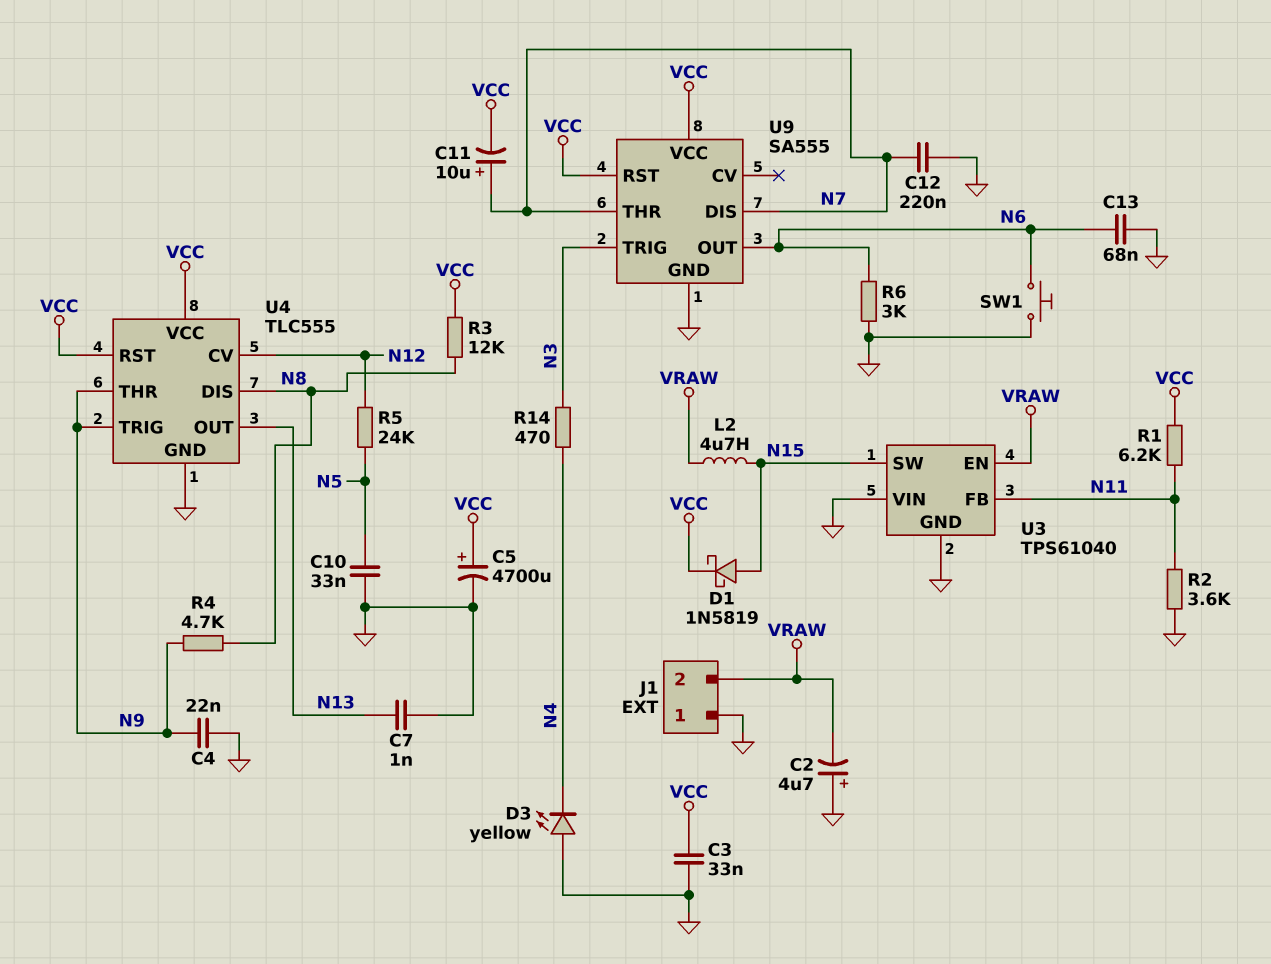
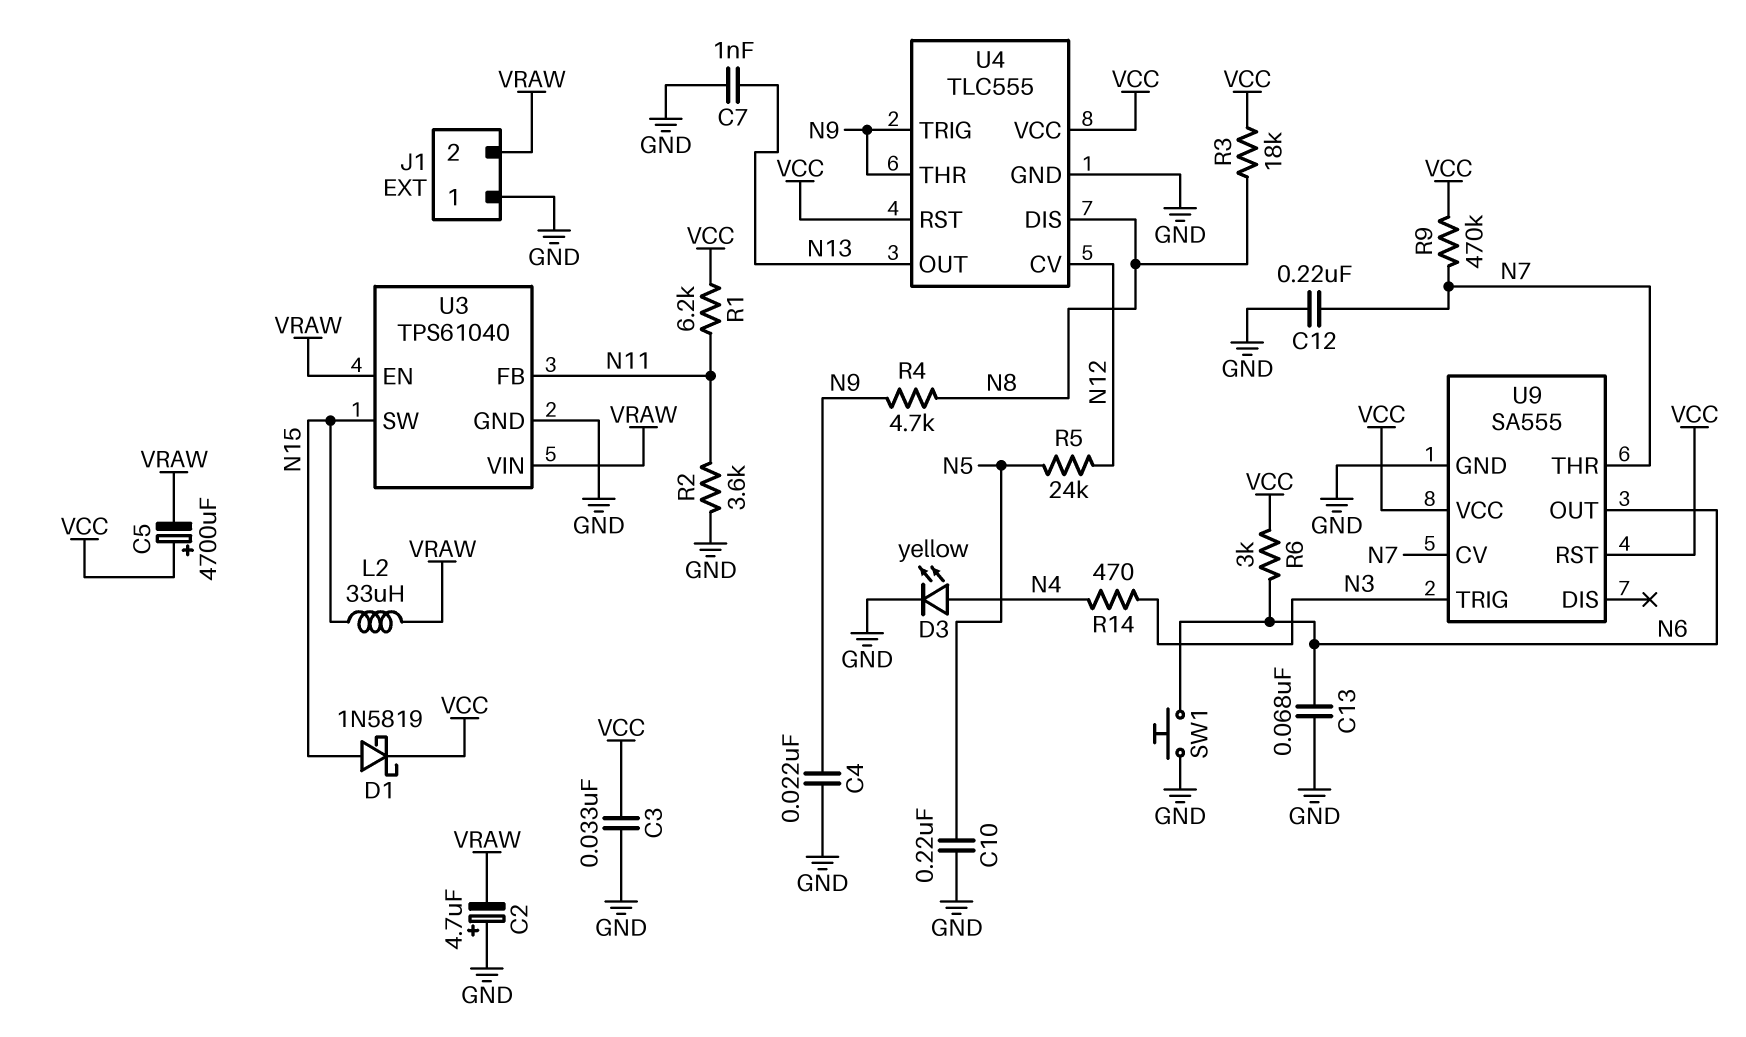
C5: 4700uF (plus VCC, minus GND) -> 4700uF (plus VCC, minus VRAW)
C10: 33nF (GND, N5) -> 220nF (GND, N5)
C11: 10uF (plus N7, minus VCC) -> none
D3: LED yellow (A GND, K N4) -> LED yellow (A N4, K GND)
L2: 4.7uH (N15, VRAW) -> 33uH (N15, VRAW)
R3: 12k (N8, VCC) -> 18k (N8, VCC)
R6: 3k (GND, N6) -> 3k (N6, VCC)
R9: none -> 470k (N7, VCC)
U3 pin VIN: GND -> VRAW
U9 pin CV: none -> N7
U9 pin DIS: N7 -> none

